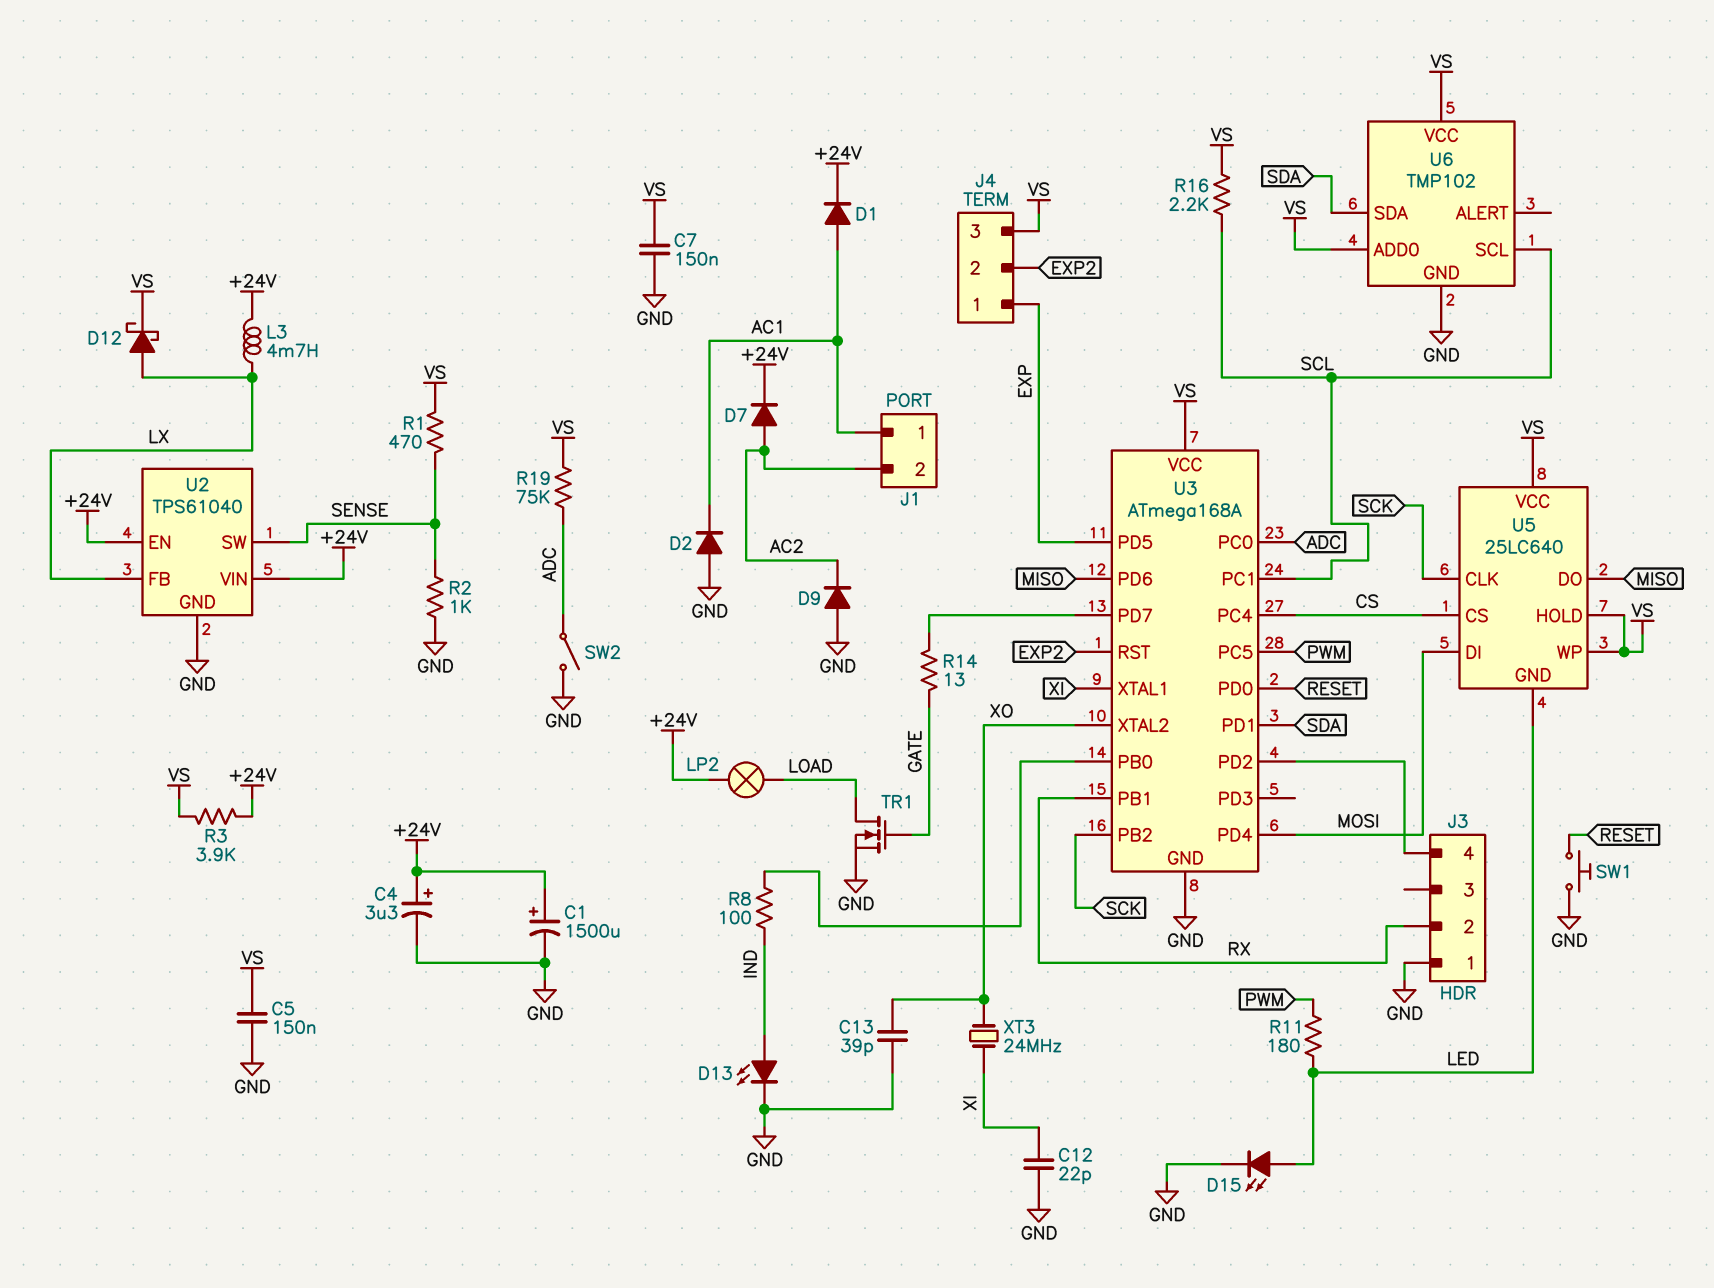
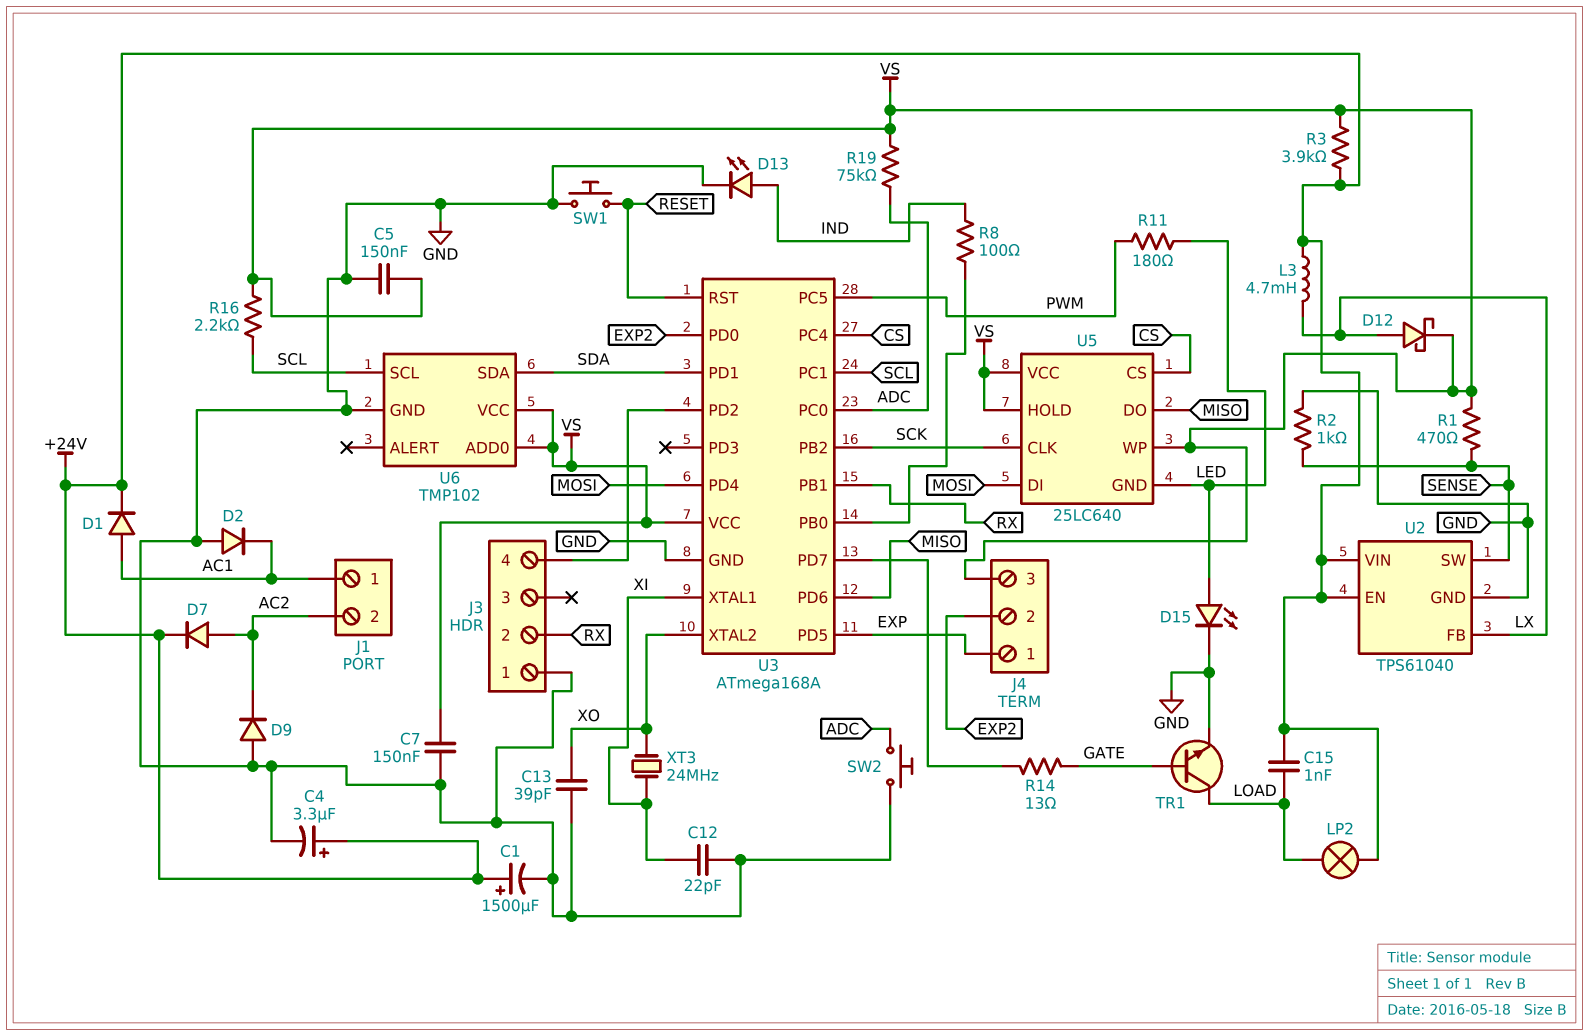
C15: none -> 1nF (+24V, LOAD)
SW2: switch (ADC, GND) -> button (ADC, GND)
TR1: NMOS (G GATE, D LOAD, S GND) -> NPN (B GATE, C LOAD, E GND)
U3 pin PD0: RESET -> EXP2
U3 pin RST: EXP2 -> RESET

